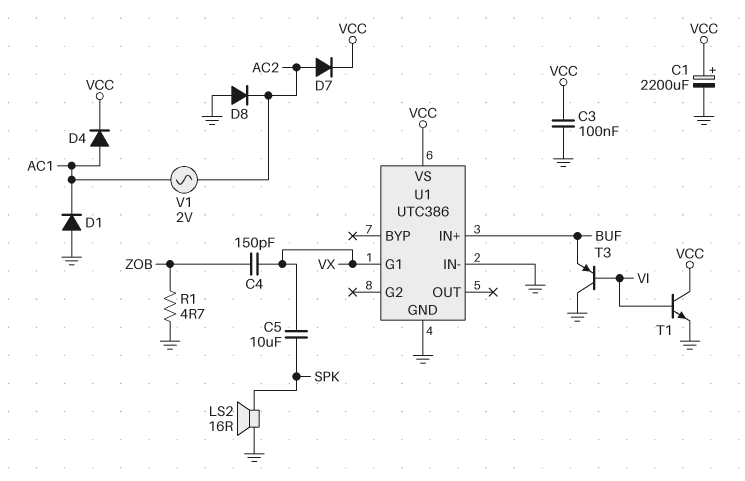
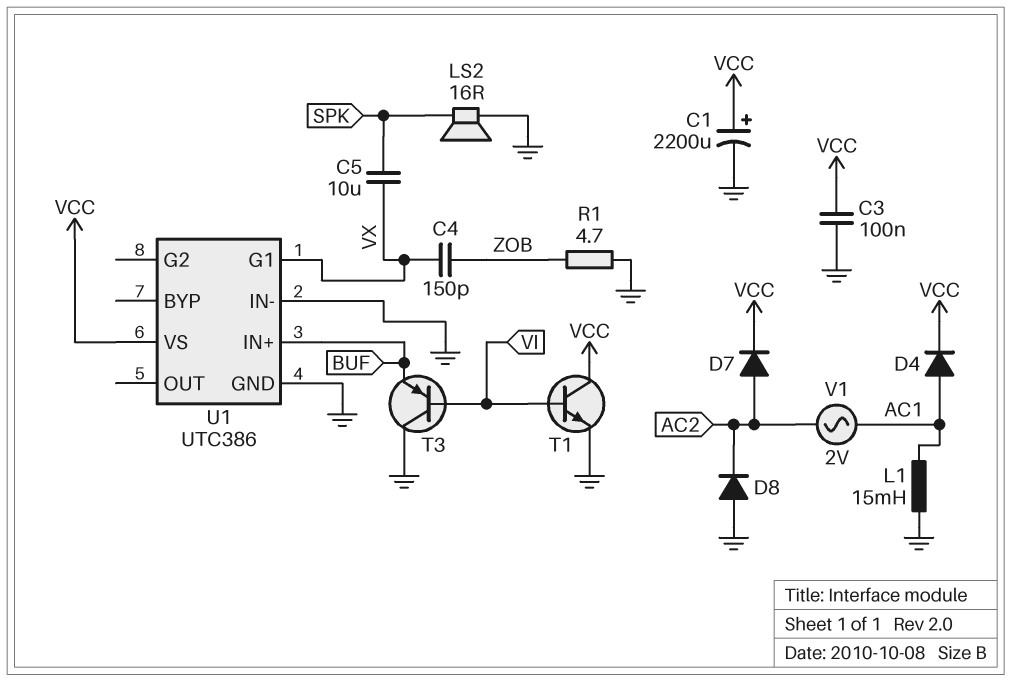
D1: diode (A GND, K AC1) -> none
L1: none -> 15mH (AC1, GND)

